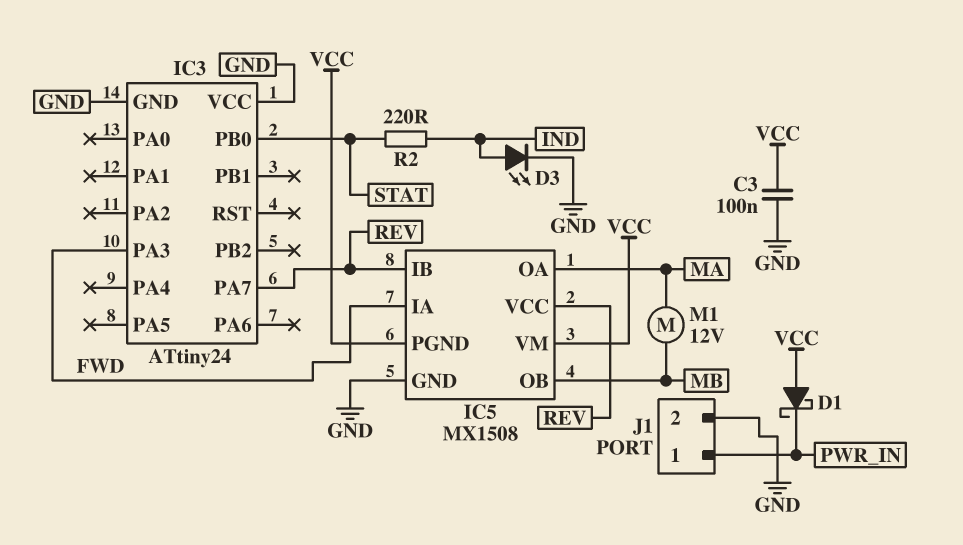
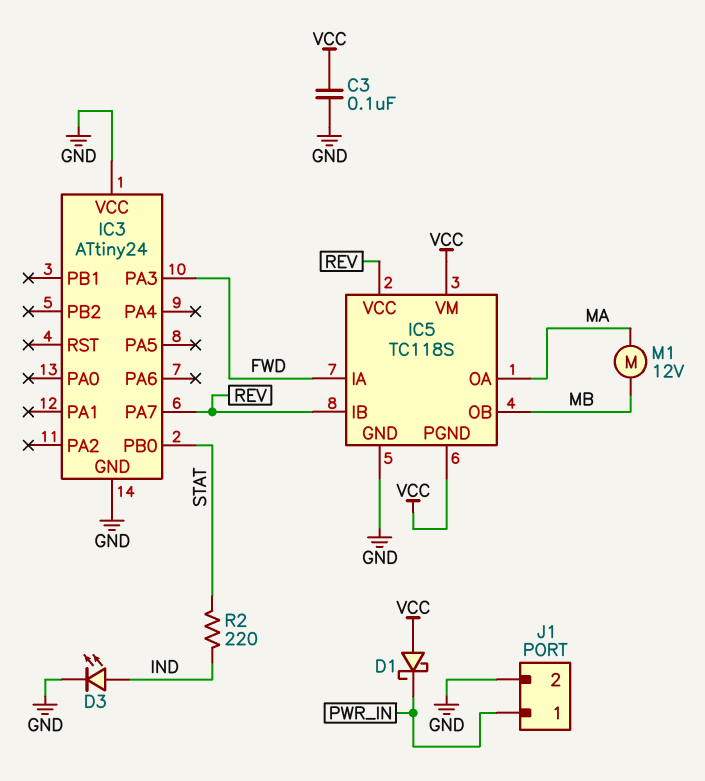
IC5: MX1508 -> TC118S

